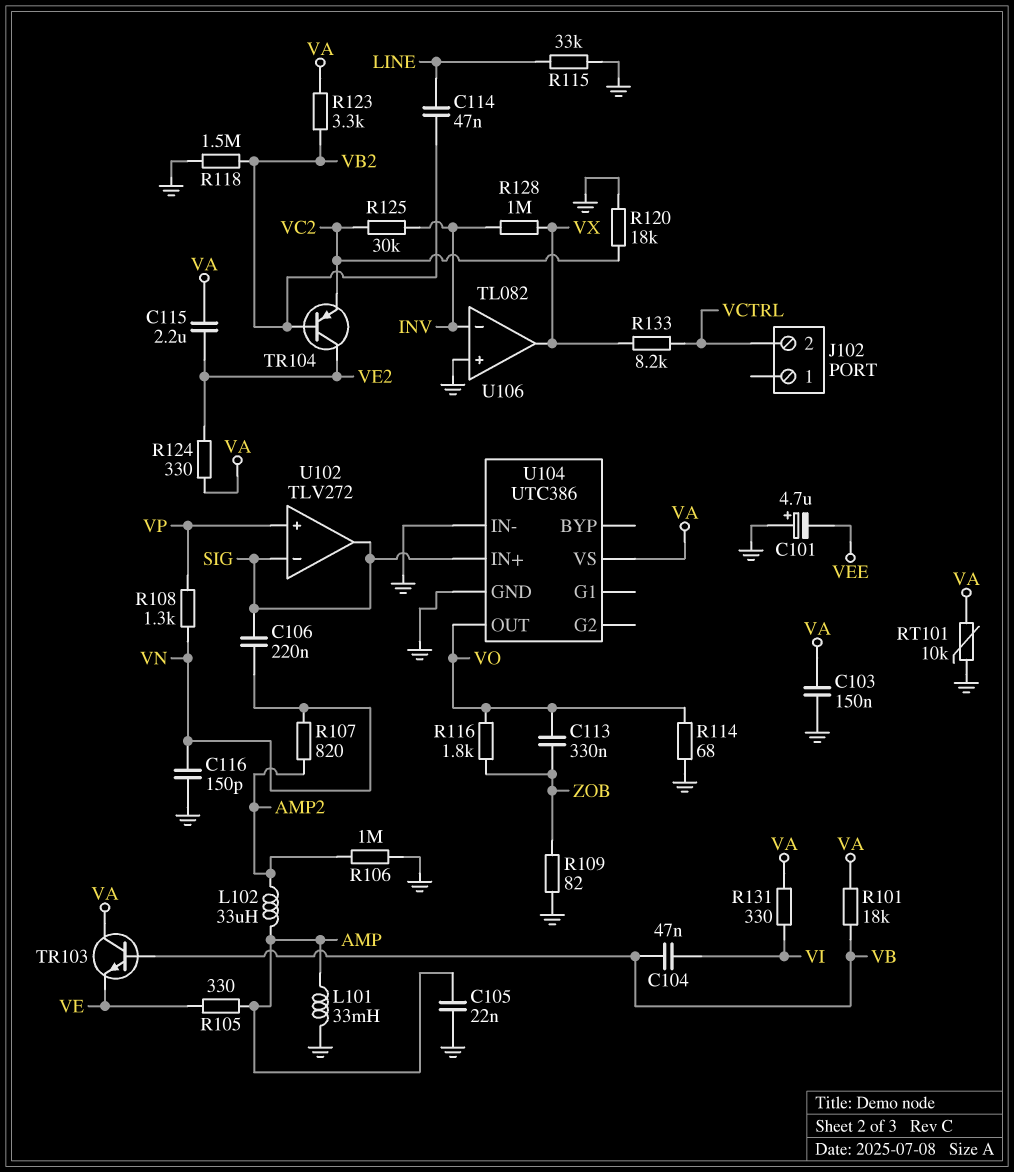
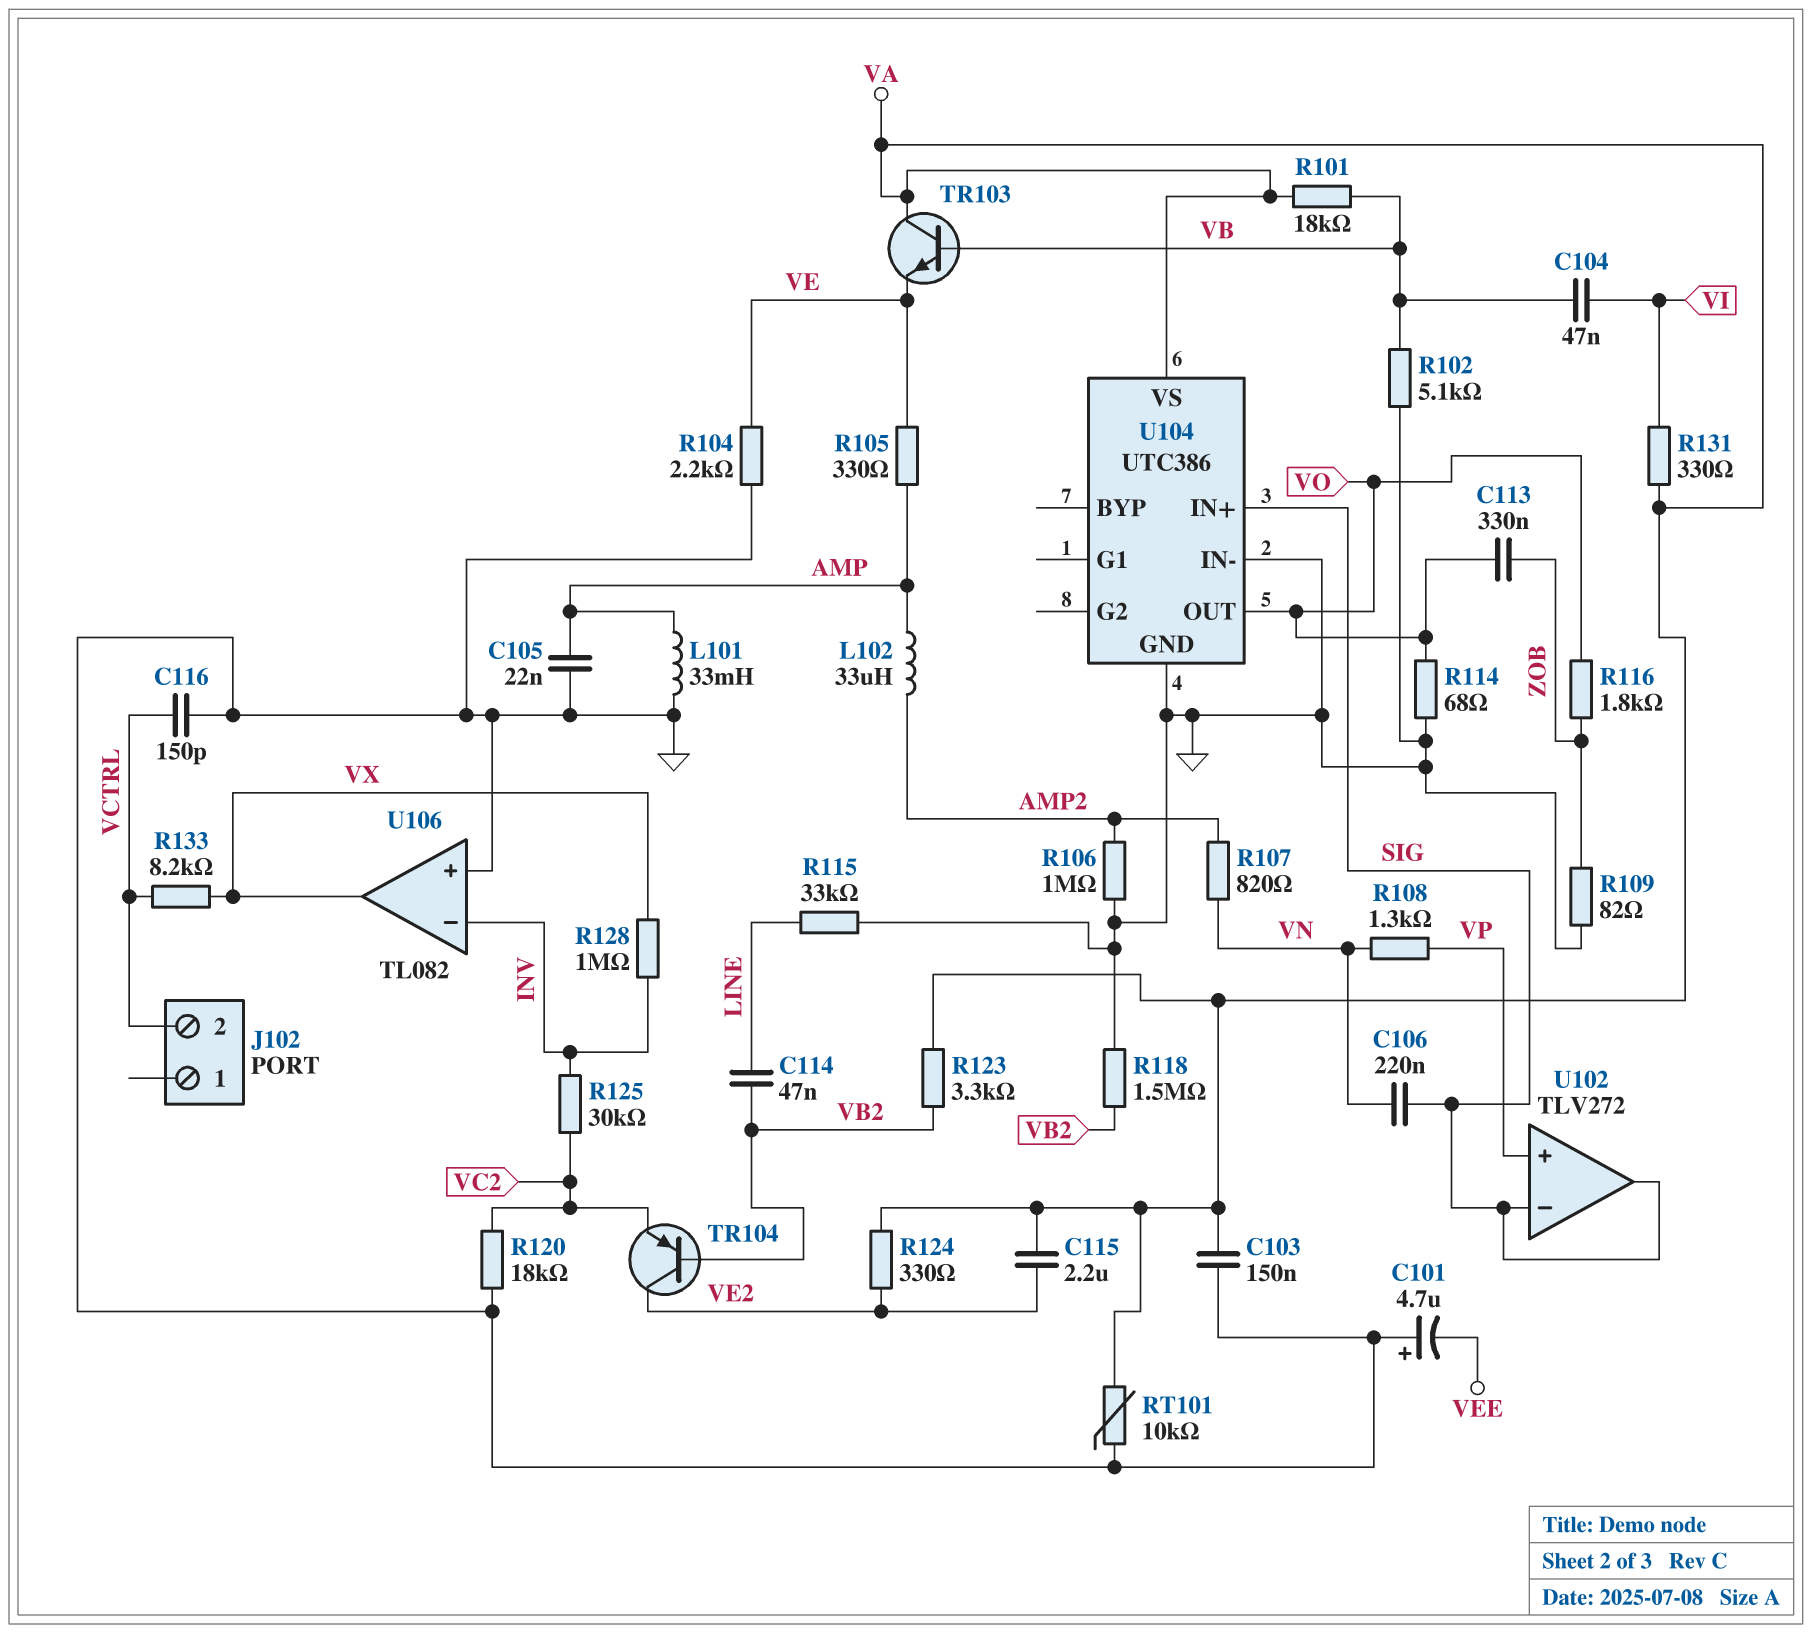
C116: 150pF (GND, VN) -> 150pF (GND, VCTRL)
R102: none -> 5.1k (GND, VB)
R104: none -> 2.2k (GND, VE)

